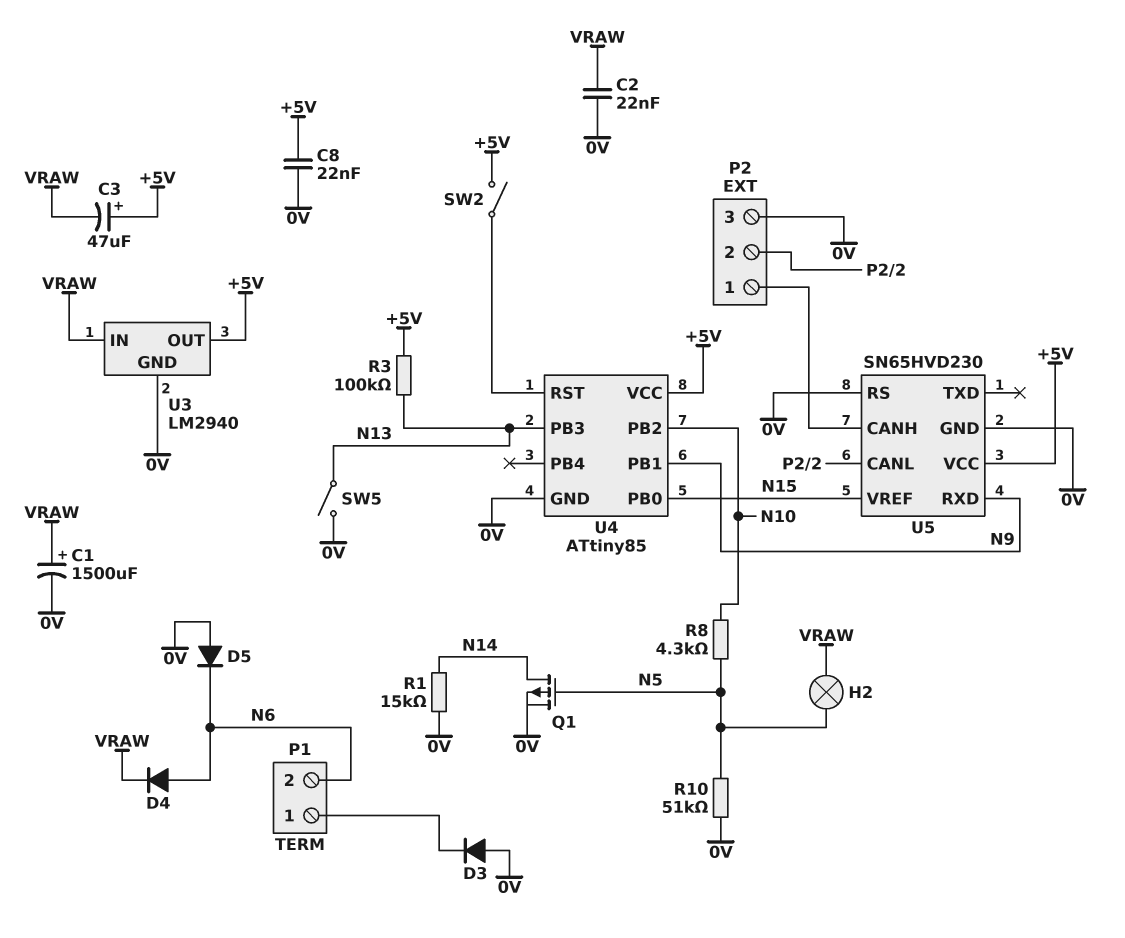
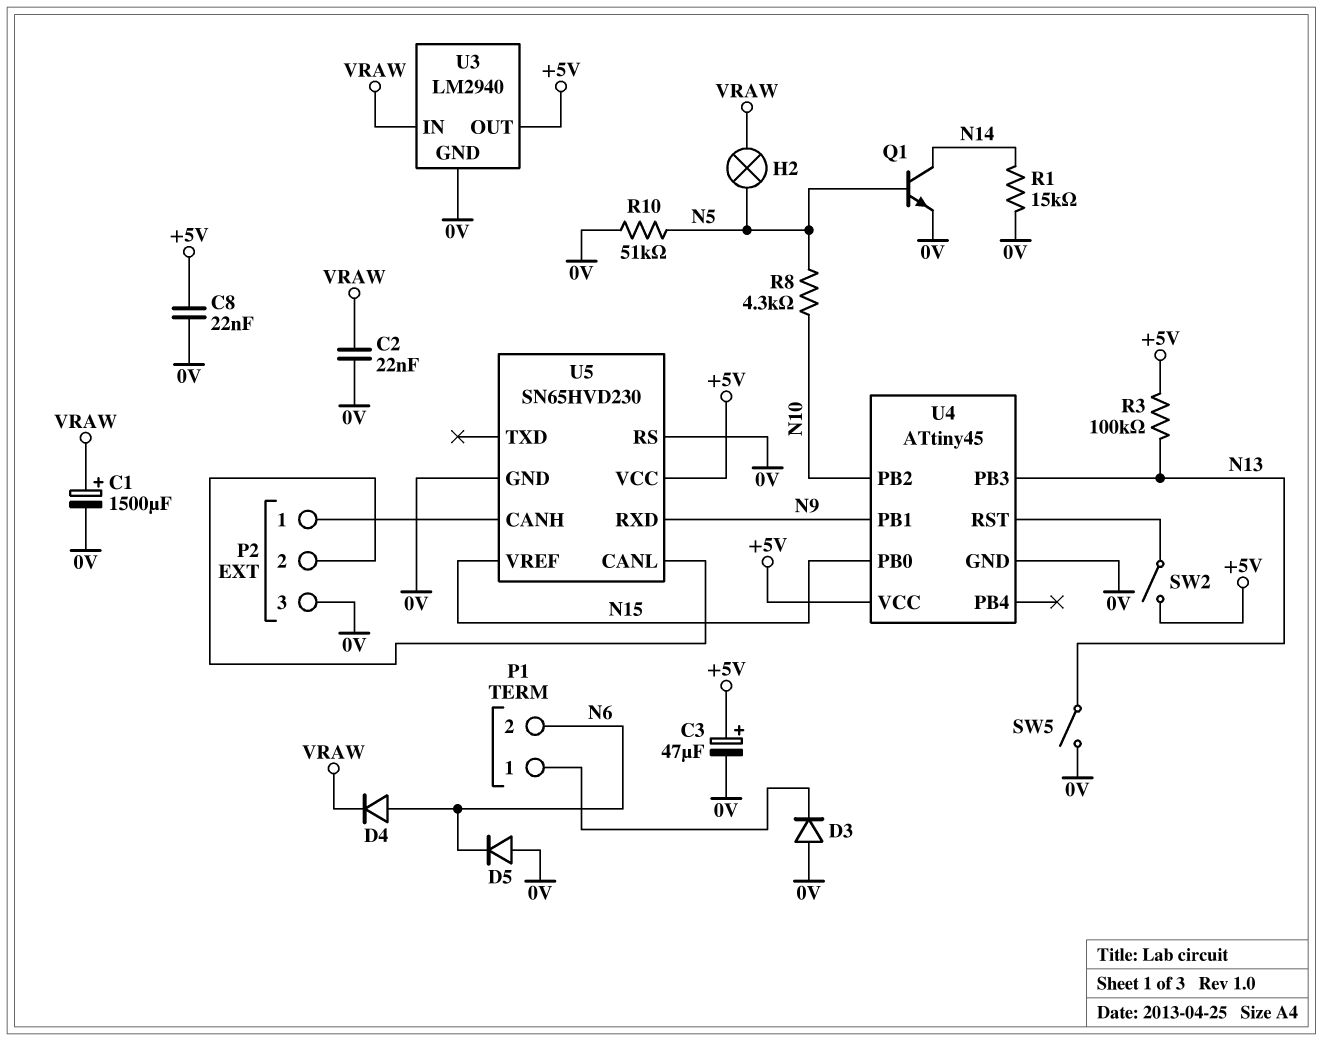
C3: 47uF (plus +5V, minus VRAW) -> 47uF (plus +5V, minus 0V)
Q1: PMOS (G N5, D N14, S 0V) -> NPN (B N5, C N14, E 0V)
U4: ATtiny85 -> ATtiny45

